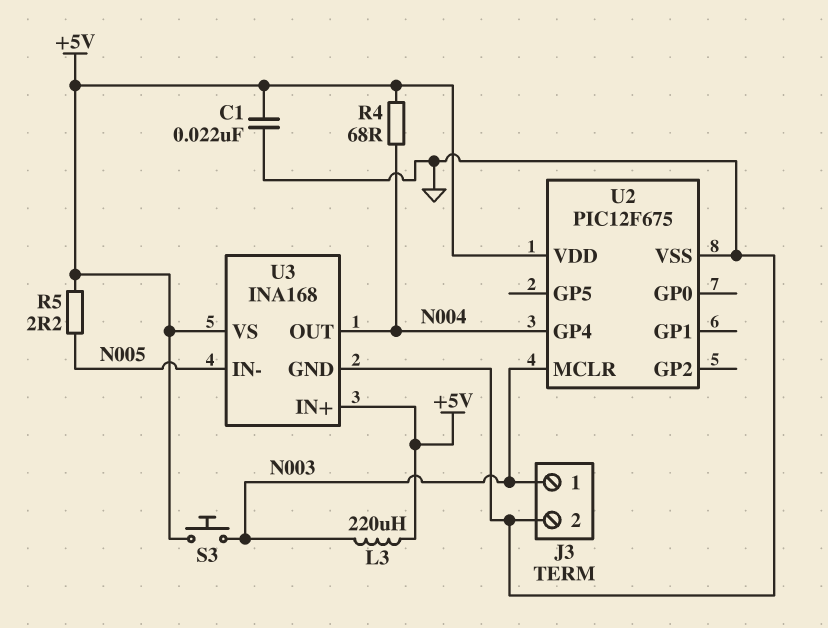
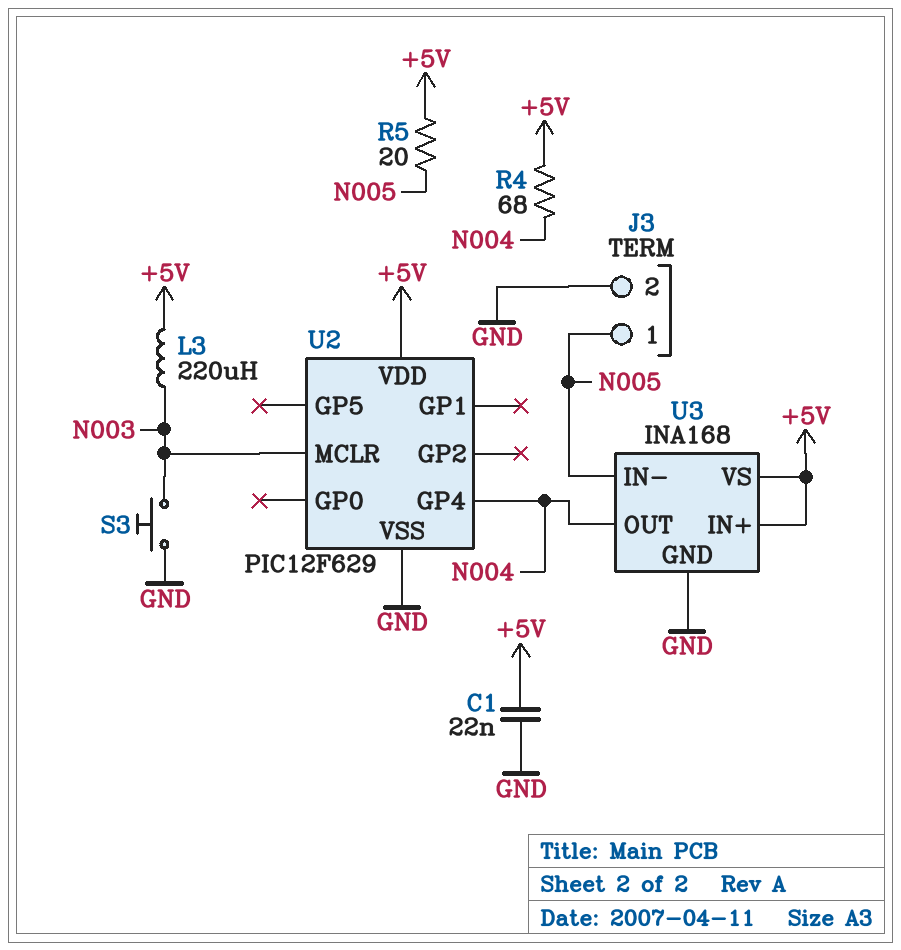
J3 pin 1: N003 -> N005
R5: 2.2 (+5V, N005) -> 20 (+5V, N005)
S3: button (+5V, N003) -> button (GND, N003)
U2: PIC12F675 -> PIC12F629

